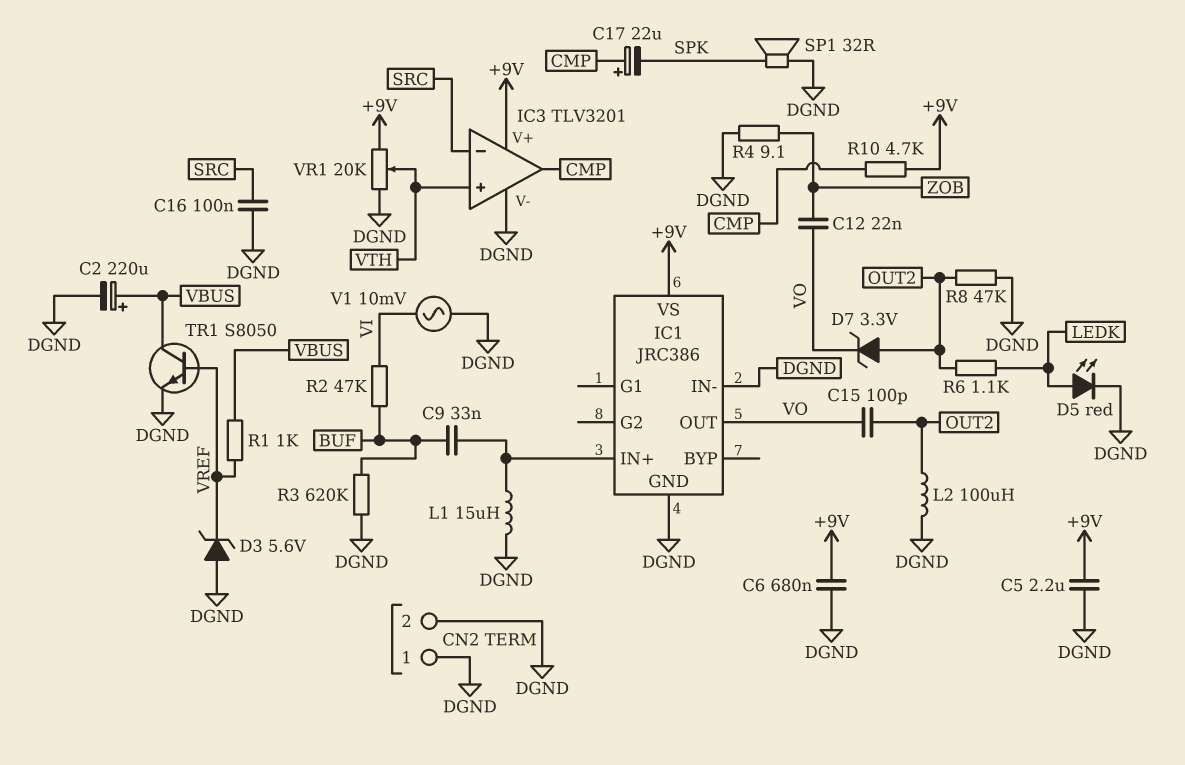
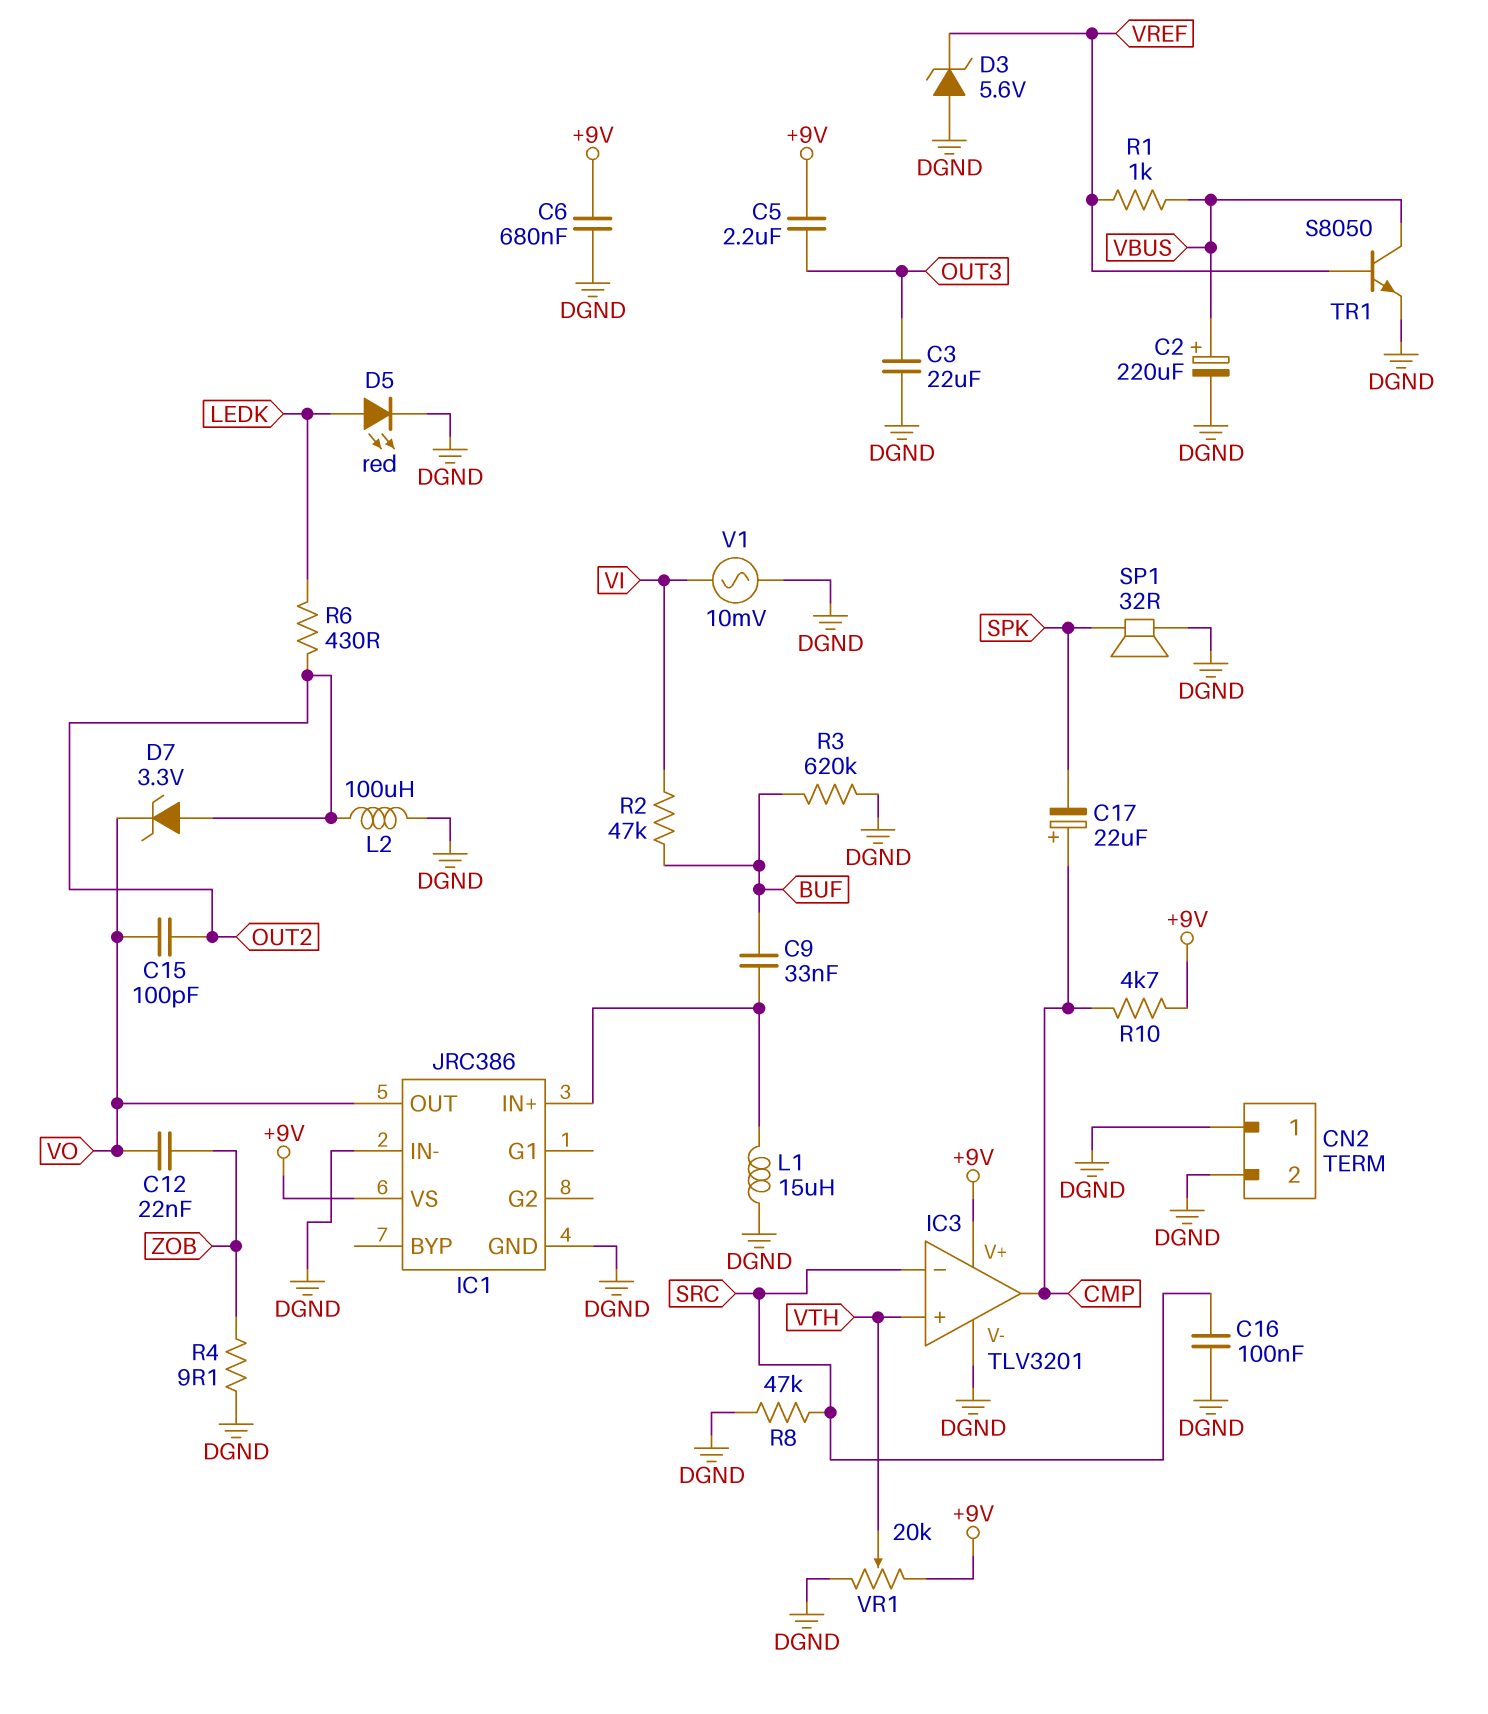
C3: none -> 22uF (DGND, OUT3)
C5: 2.2uF (+9V, DGND) -> 2.2uF (+9V, OUT3)
R6: 1.1k (LEDK, OUT2) -> 430 (LEDK, OUT2)
R8: 47k (DGND, OUT2) -> 47k (DGND, SRC)

